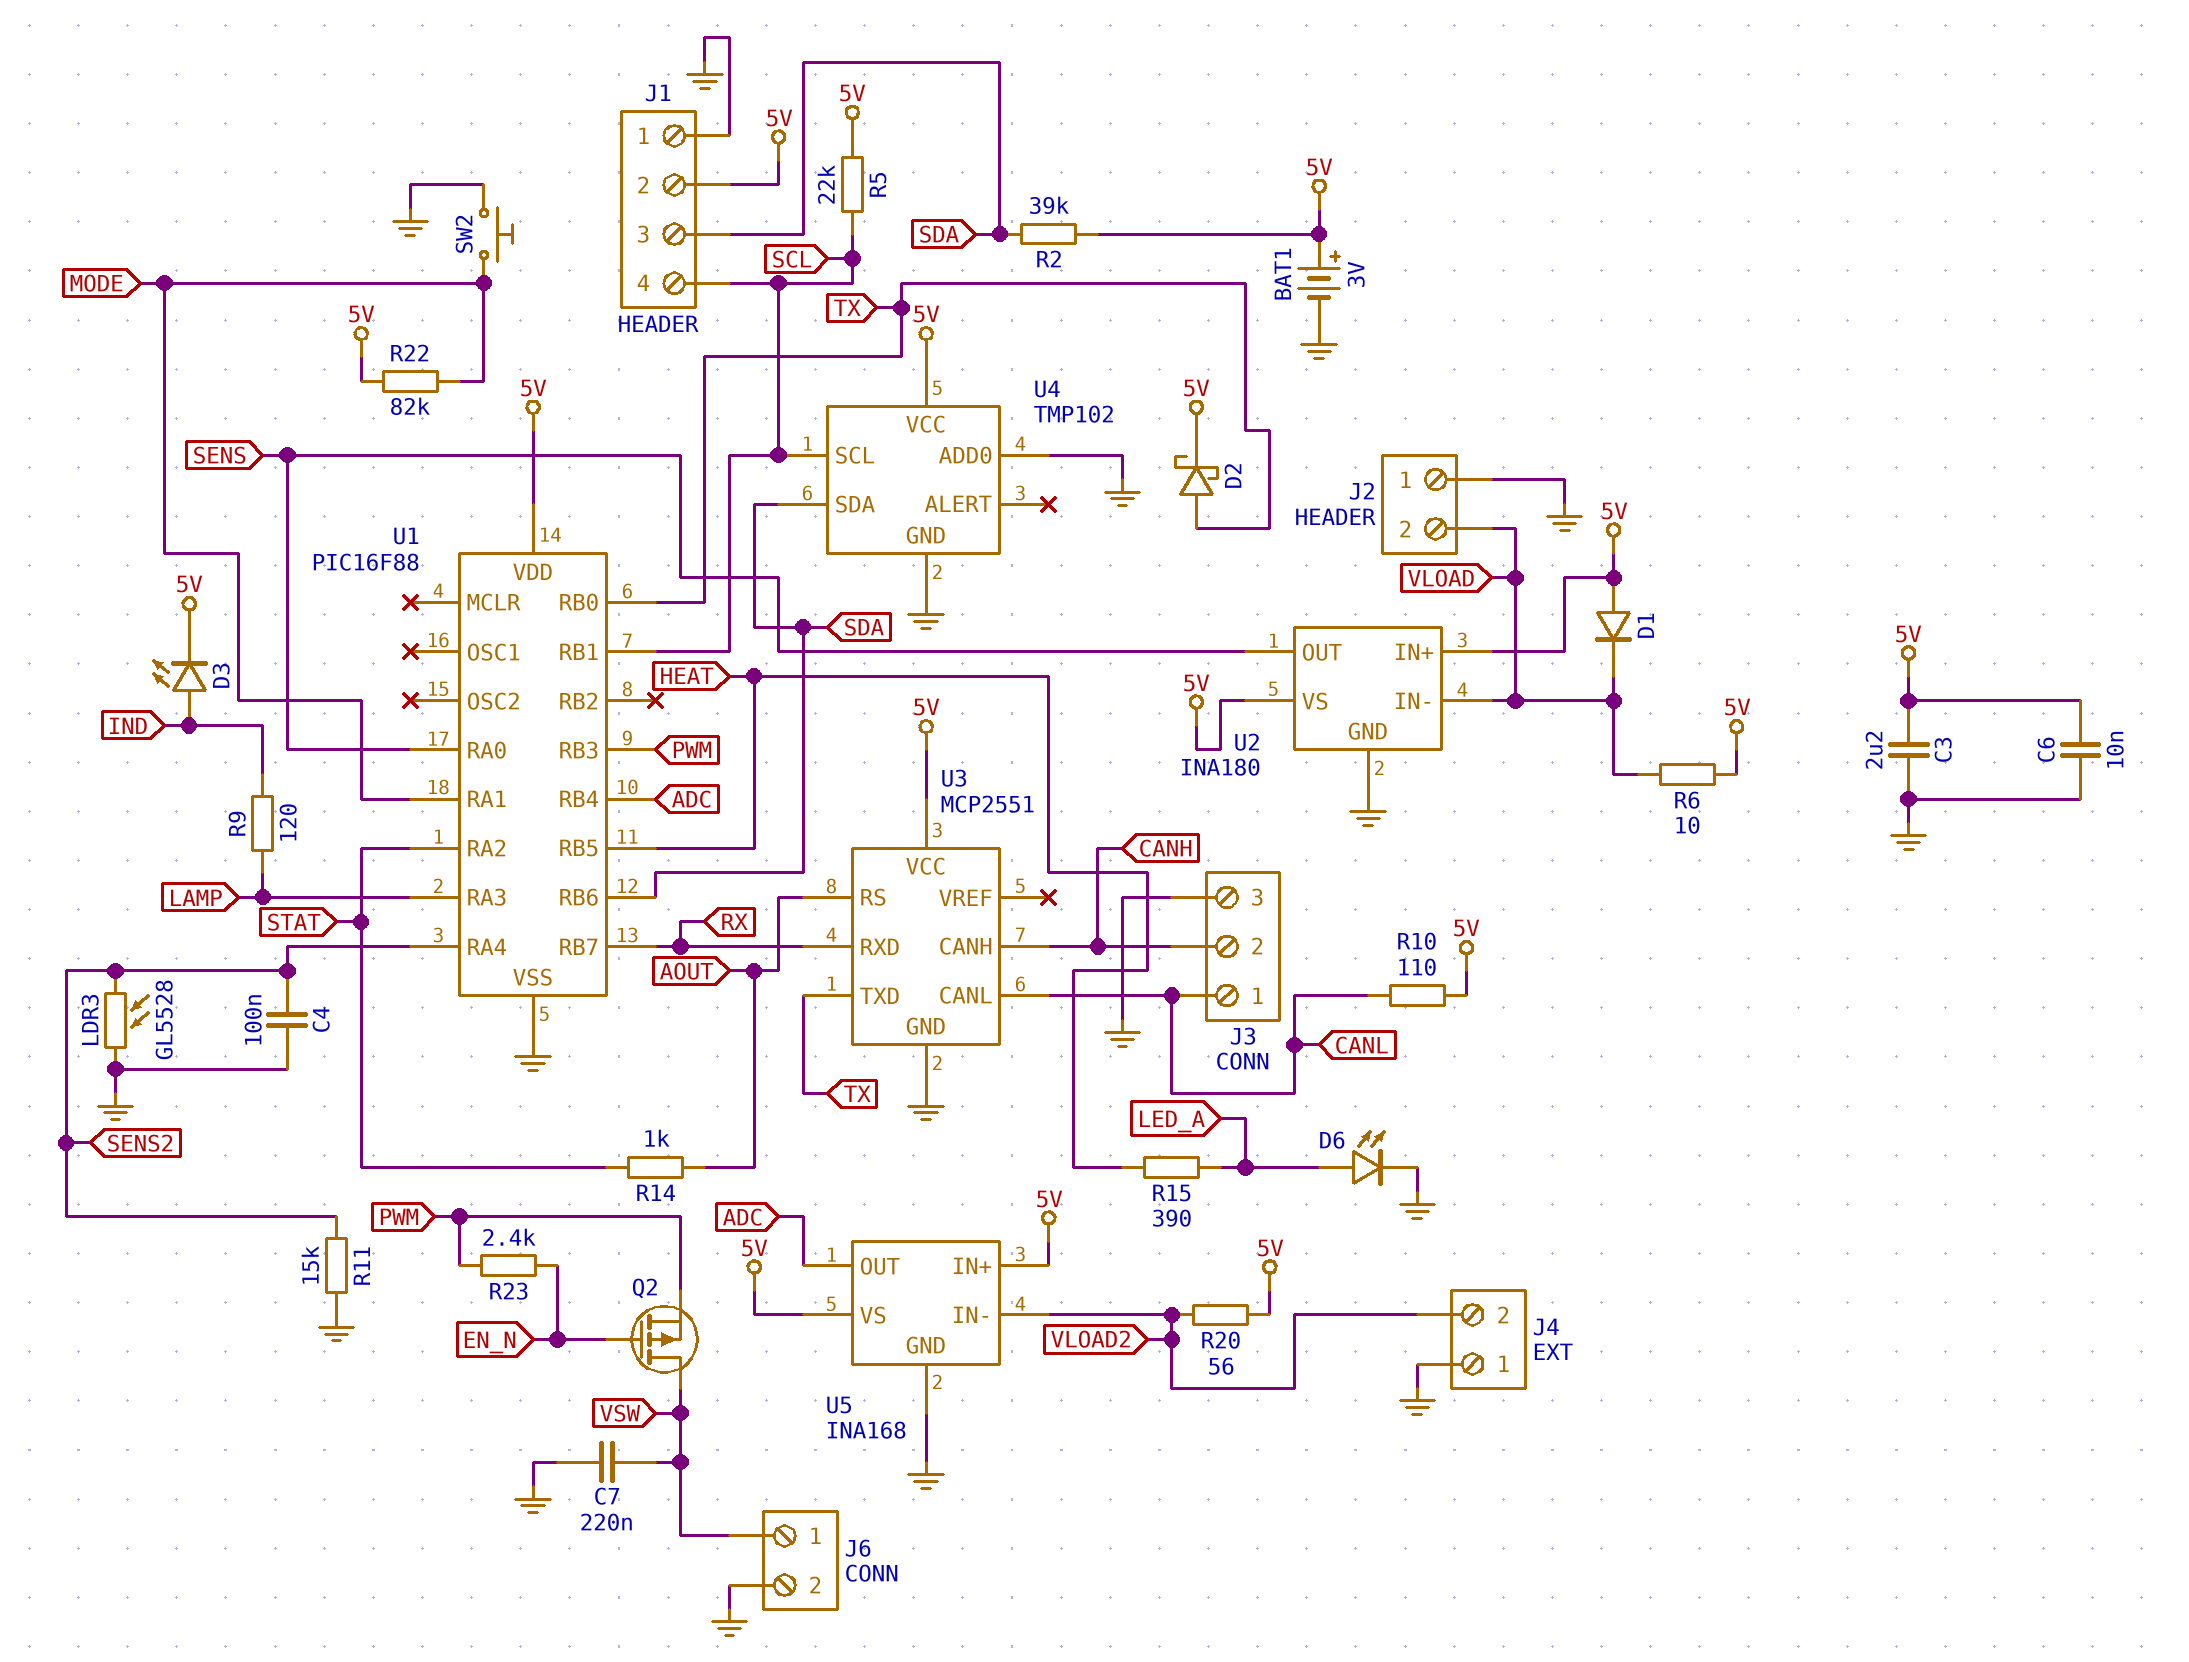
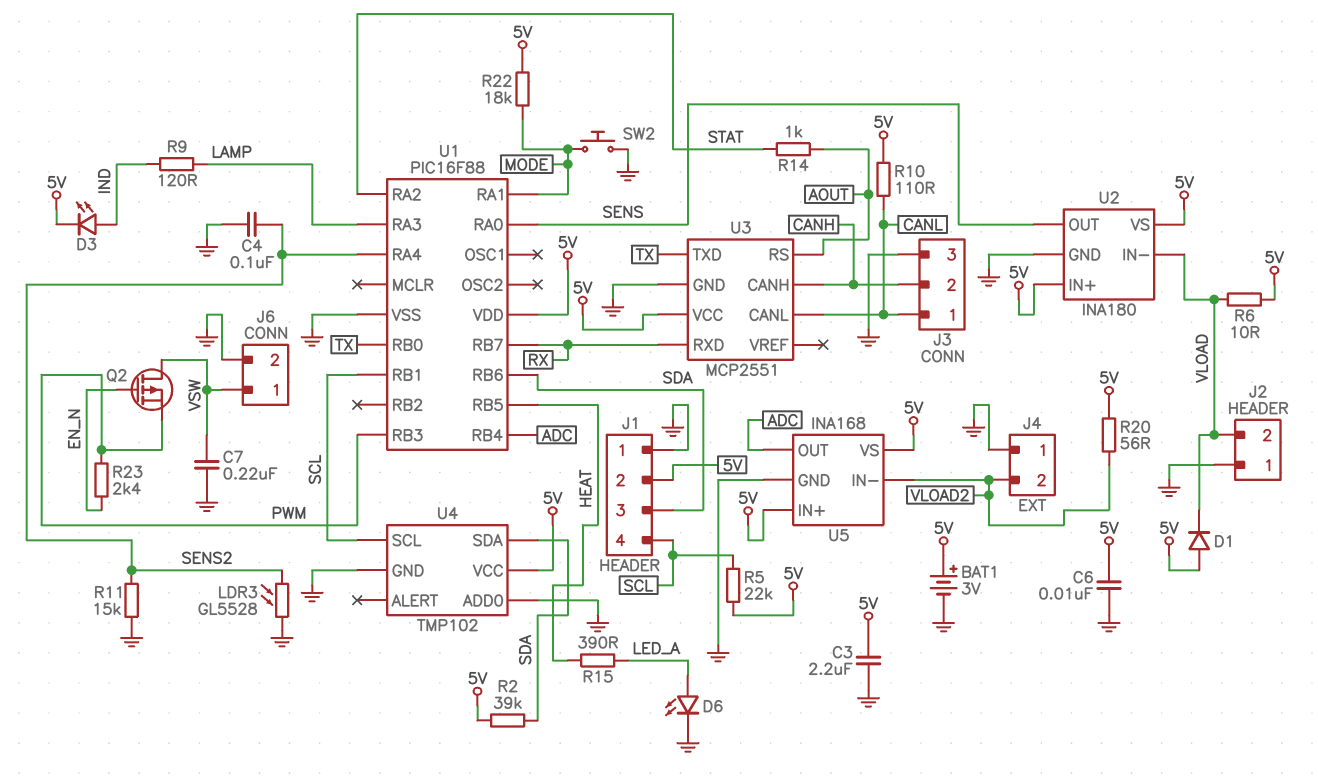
D2: schottky (A TX, K 5V) -> none
R22: 82k (5V, MODE) -> 18k (5V, MODE)

